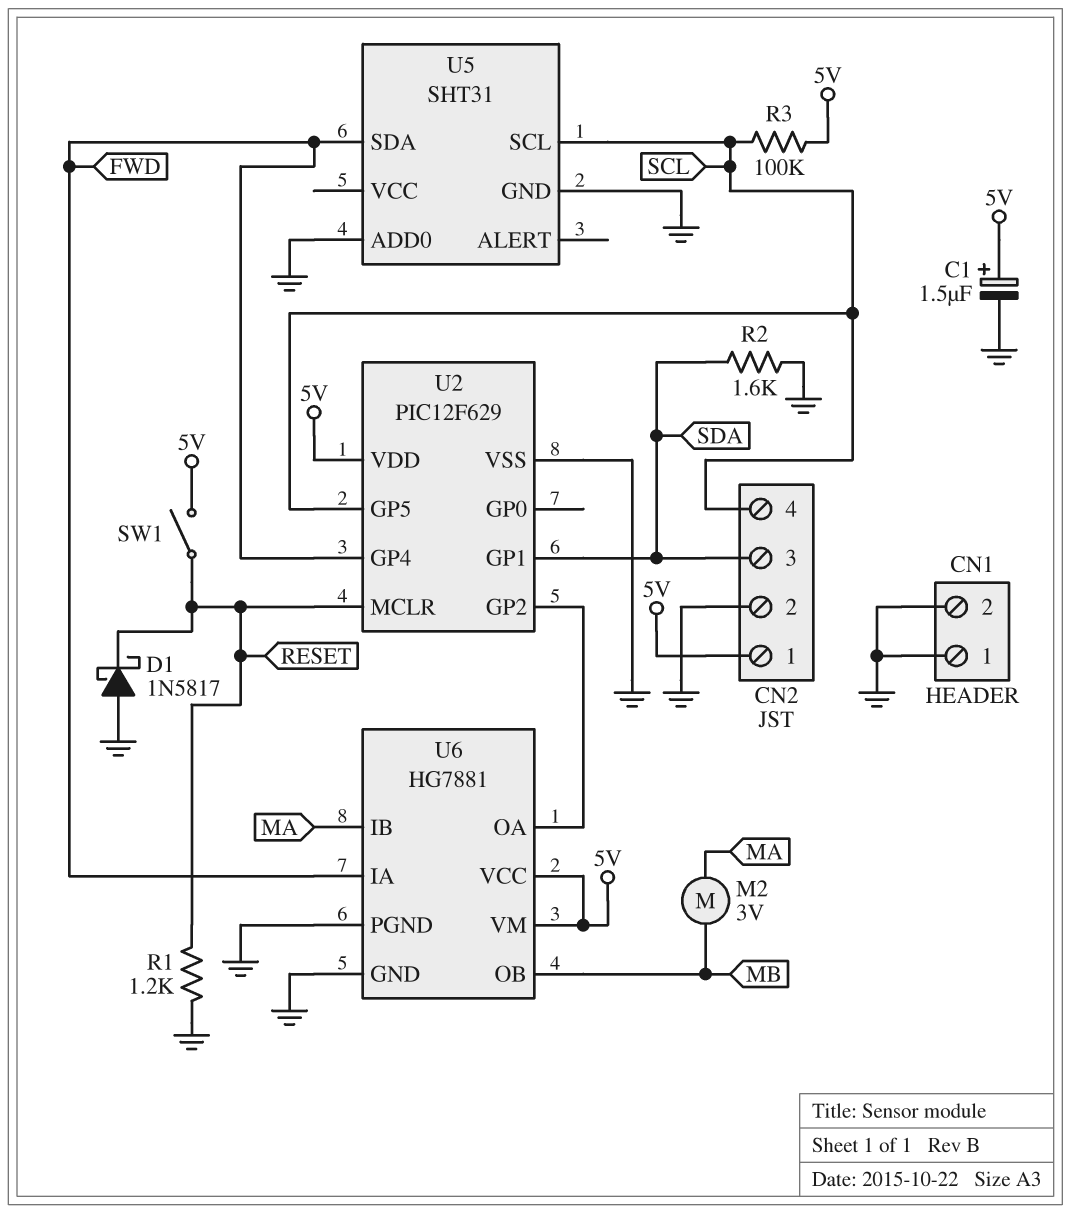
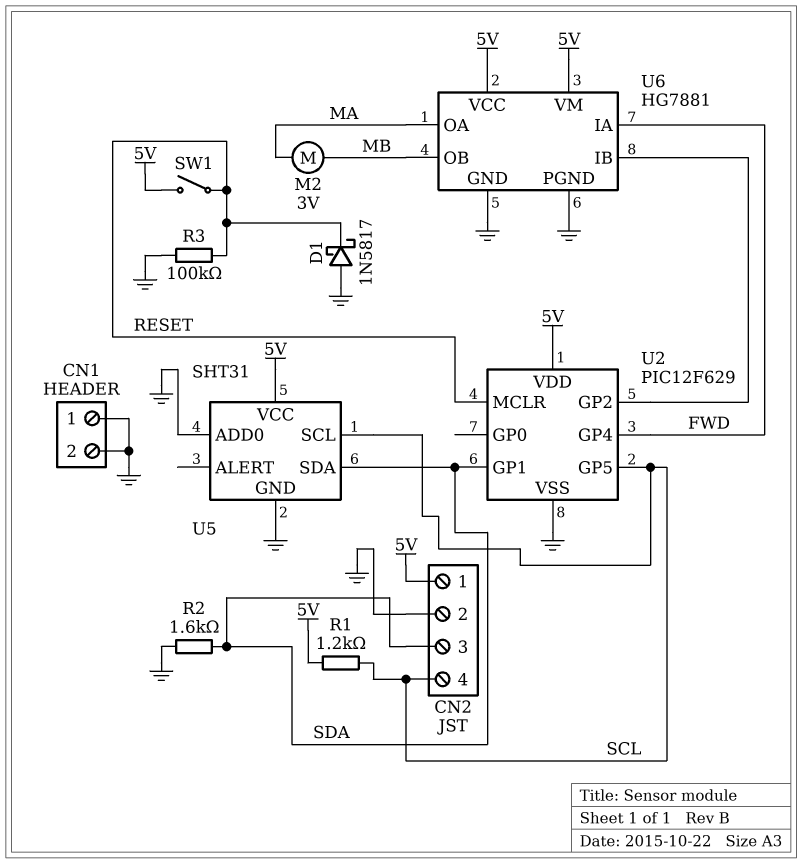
C1: 1.5uF (plus 5V, minus GND) -> none
R1: 1.2k (GND, RESET) -> 1.2k (5V, SCL)
R3: 100k (5V, SCL) -> 100k (GND, RESET)
U5 pin SDA: FWD -> SDA
U5 pin VCC: none -> 5V
U6 pin IB: MA -> U2/GP2
U6 pin OA: U2/GP2 -> MA

